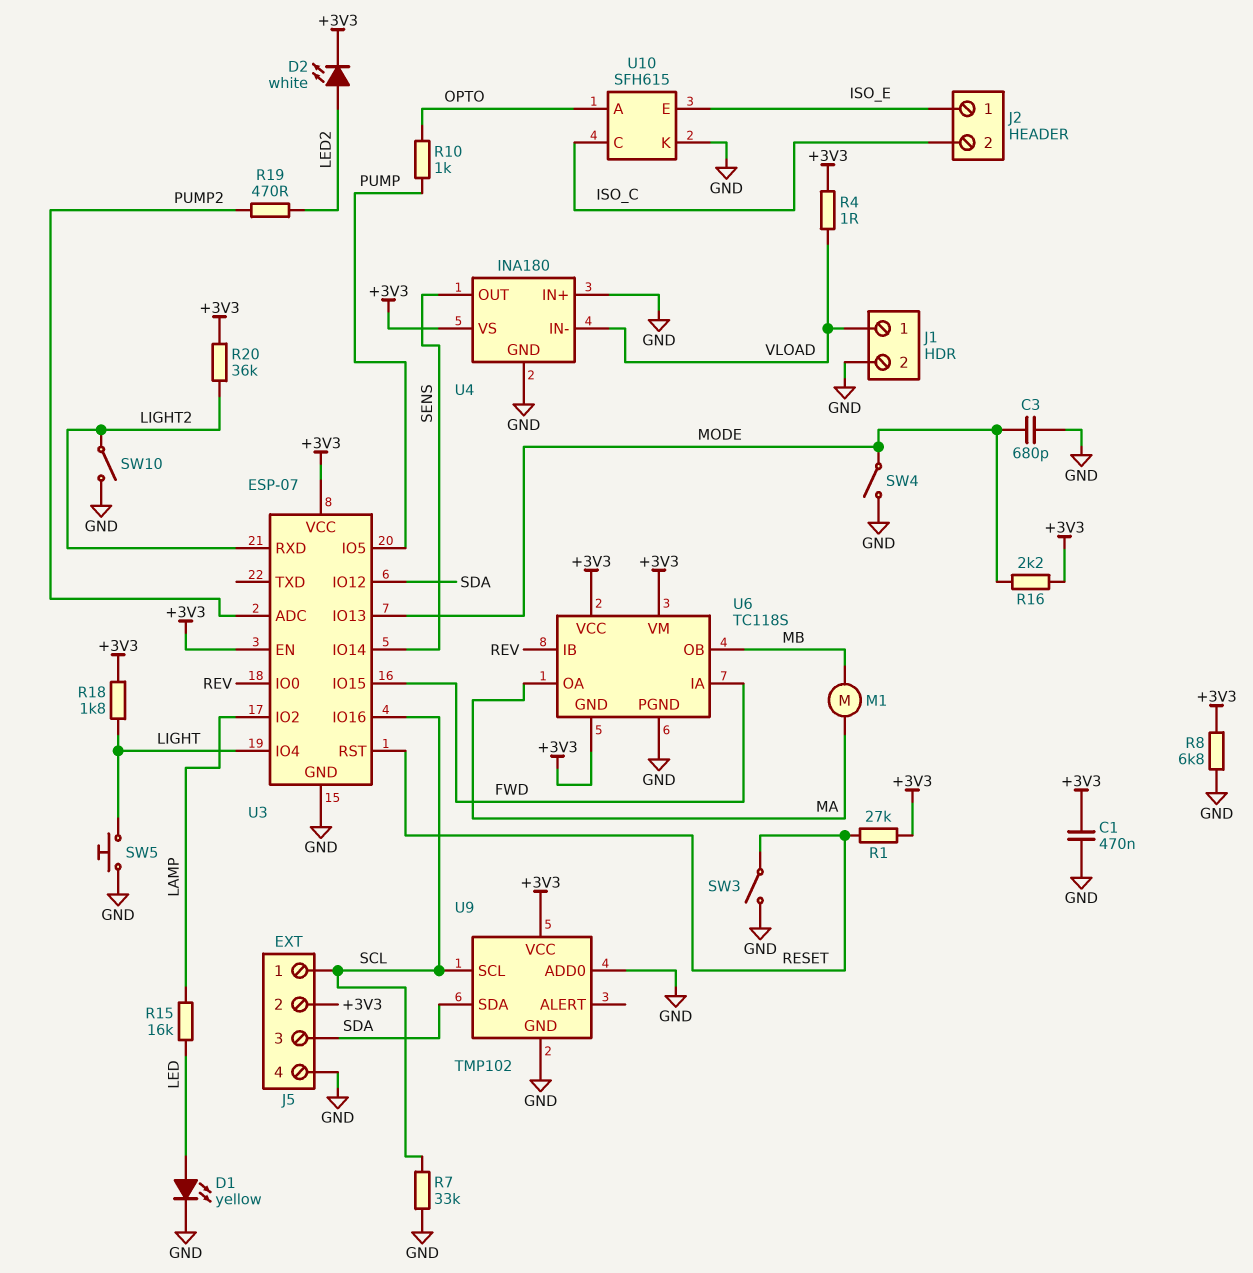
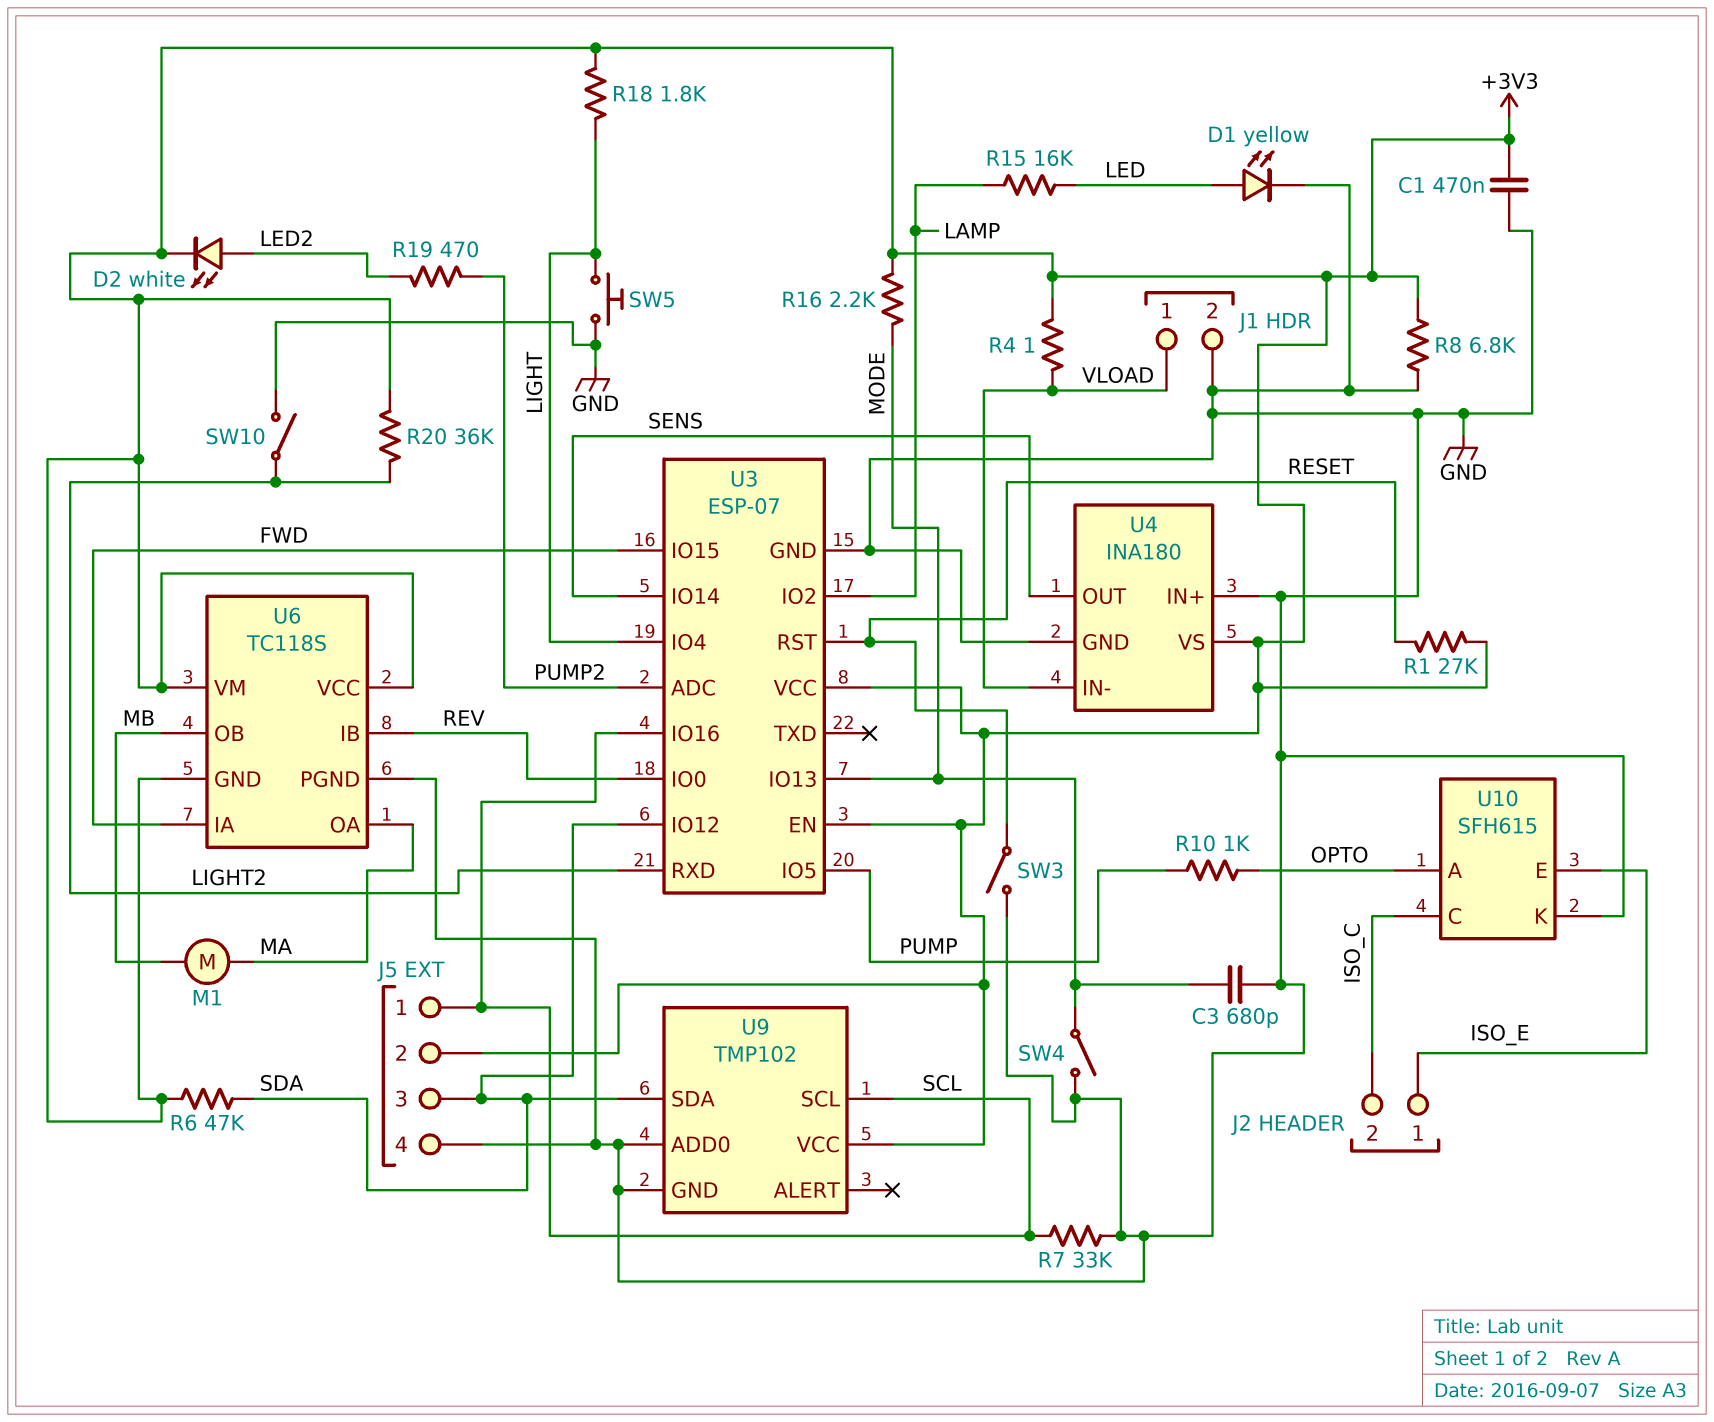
R6: none -> 47k (+3V3, SDA)

